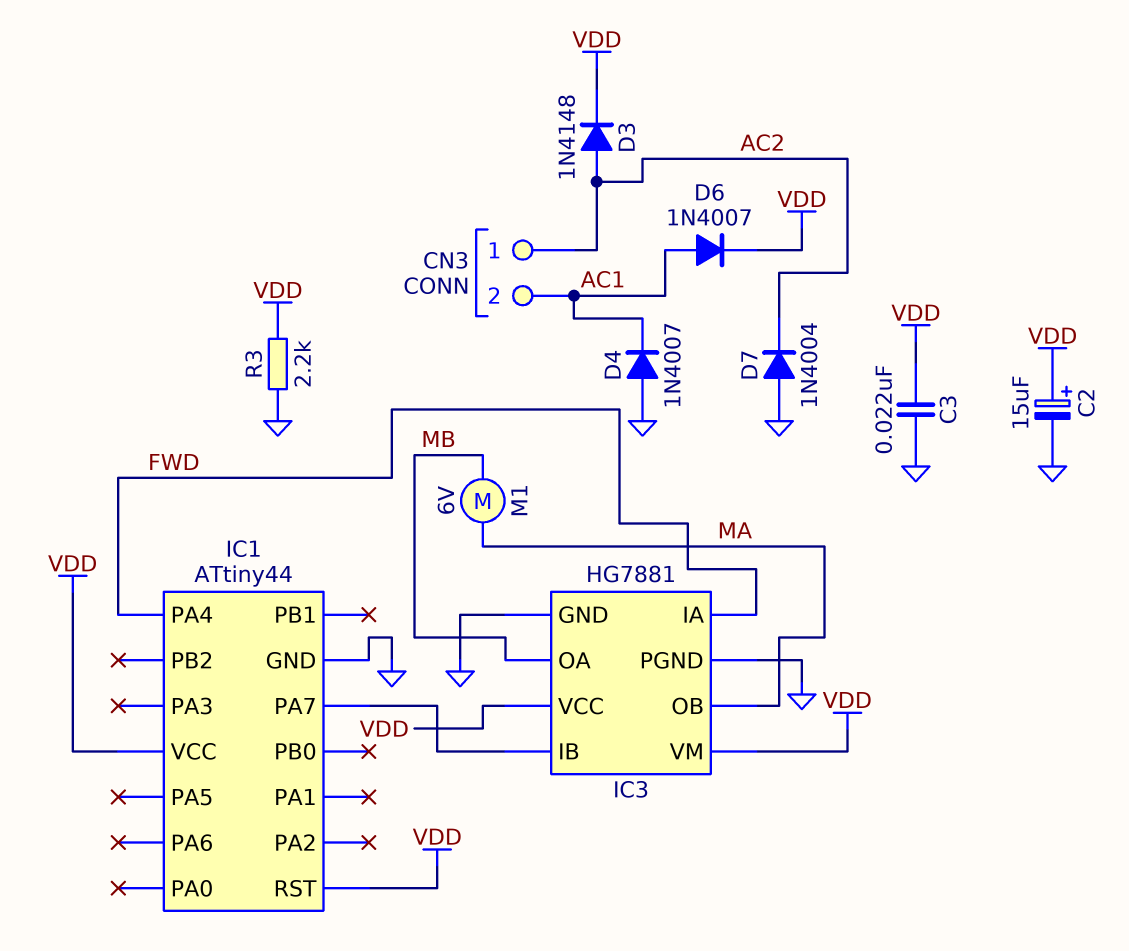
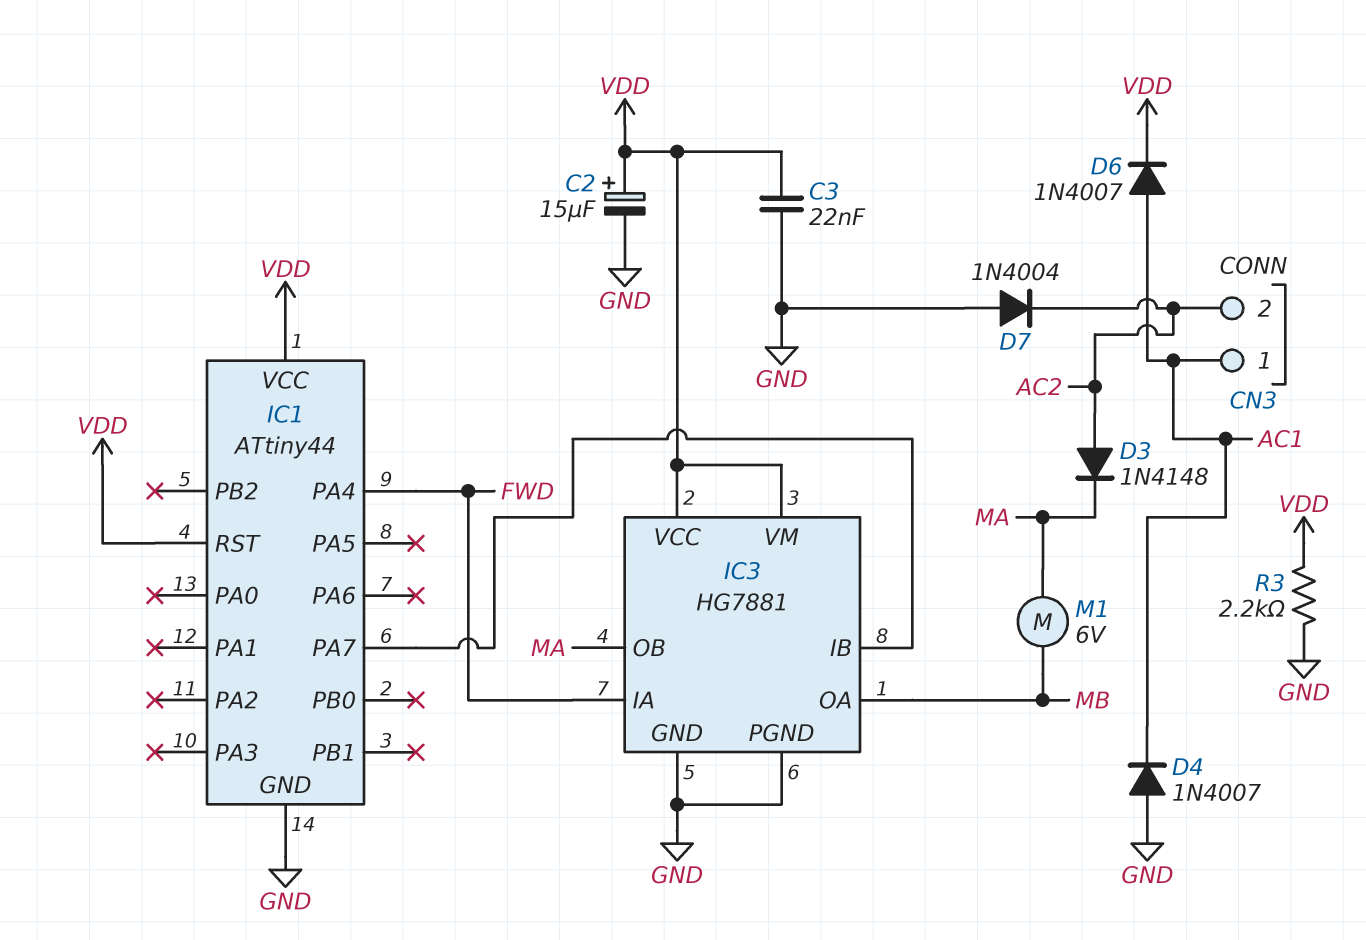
CN3 pin 1: AC2 -> AC1
CN3 pin 2: AC1 -> AC2
D3: diode 1N4148 (A AC2, K VDD) -> diode 1N4148 (A AC2, K MA)

